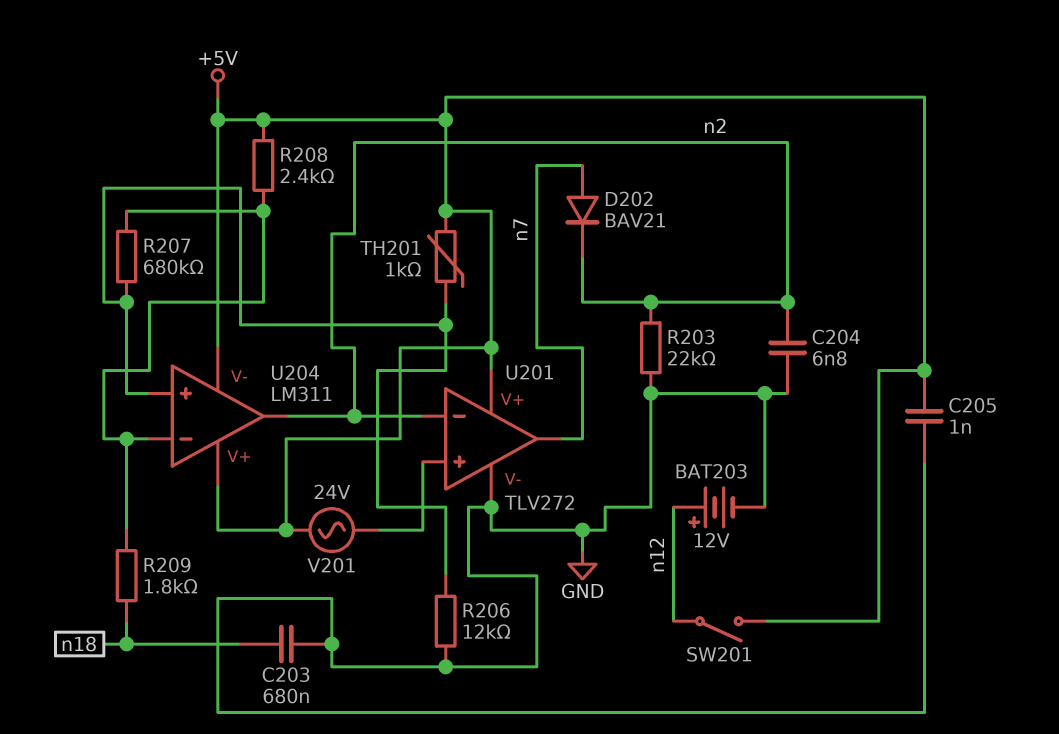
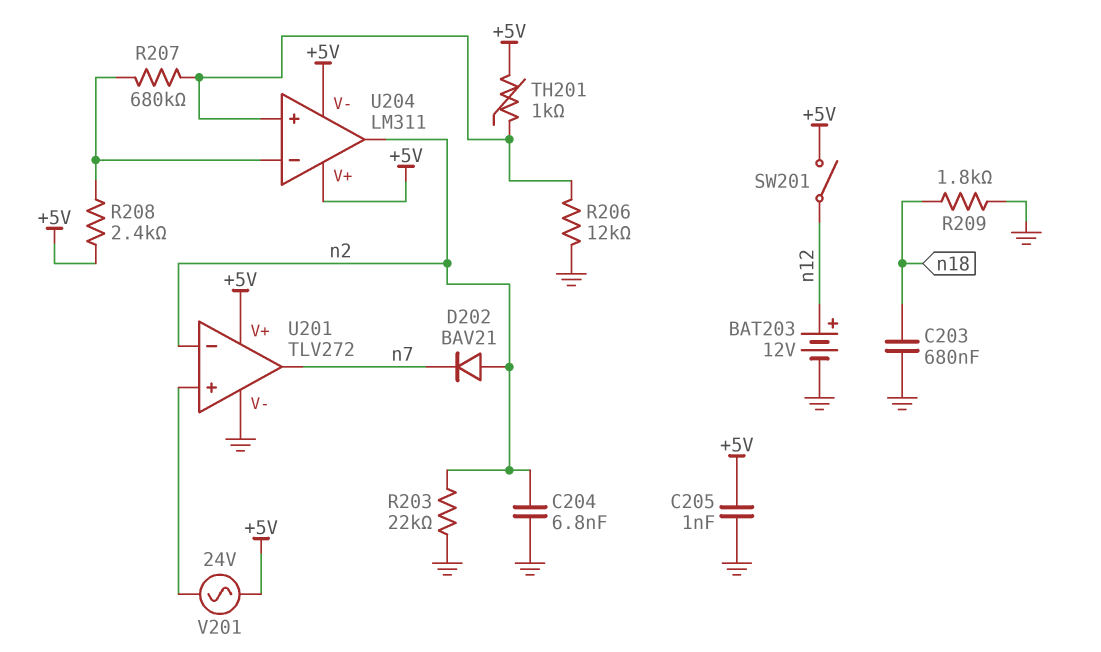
D202: diode BAV21 (A n7, K n2) -> diode BAV21 (A n2, K n7)
R209: 1.8k (U204/in-, n18) -> 1.8k (GND, n18)

